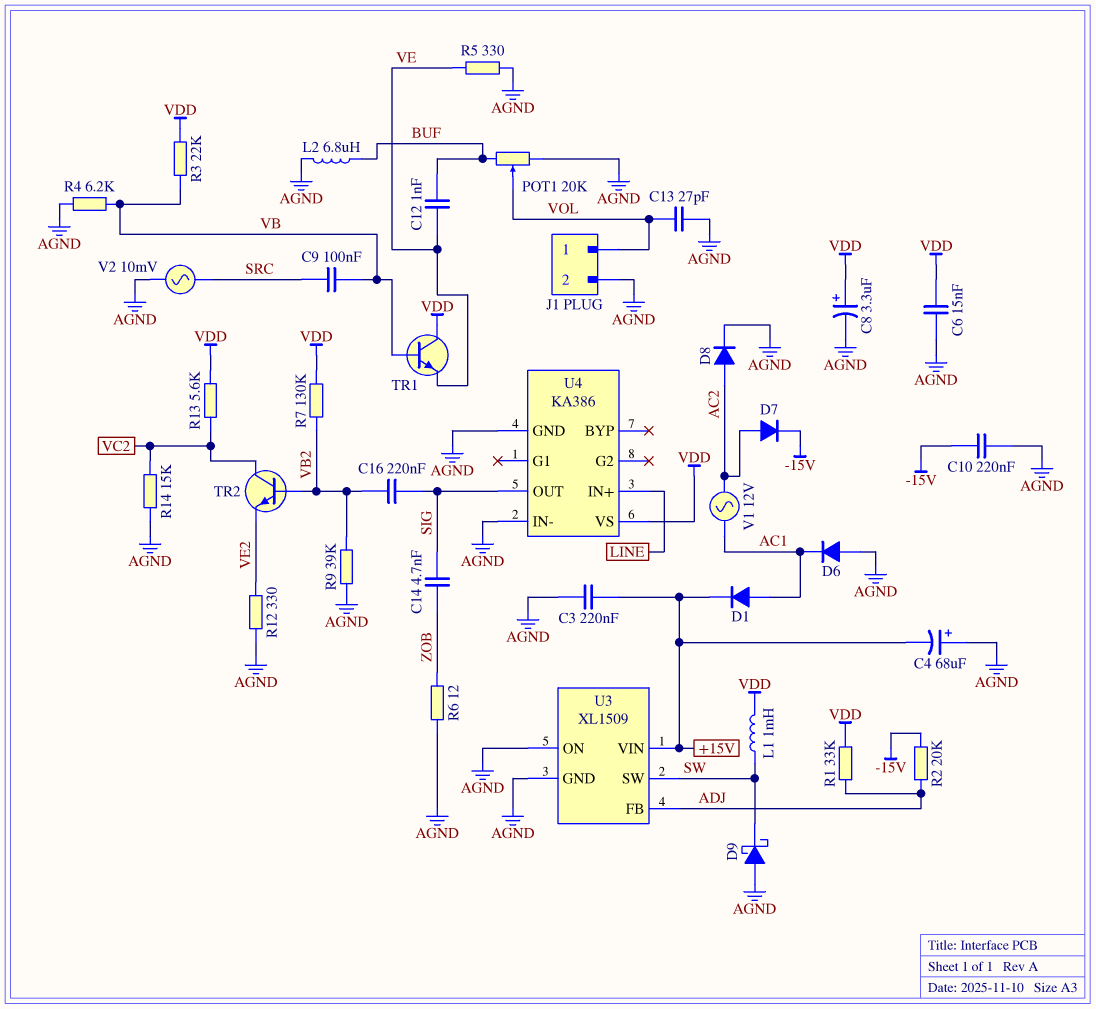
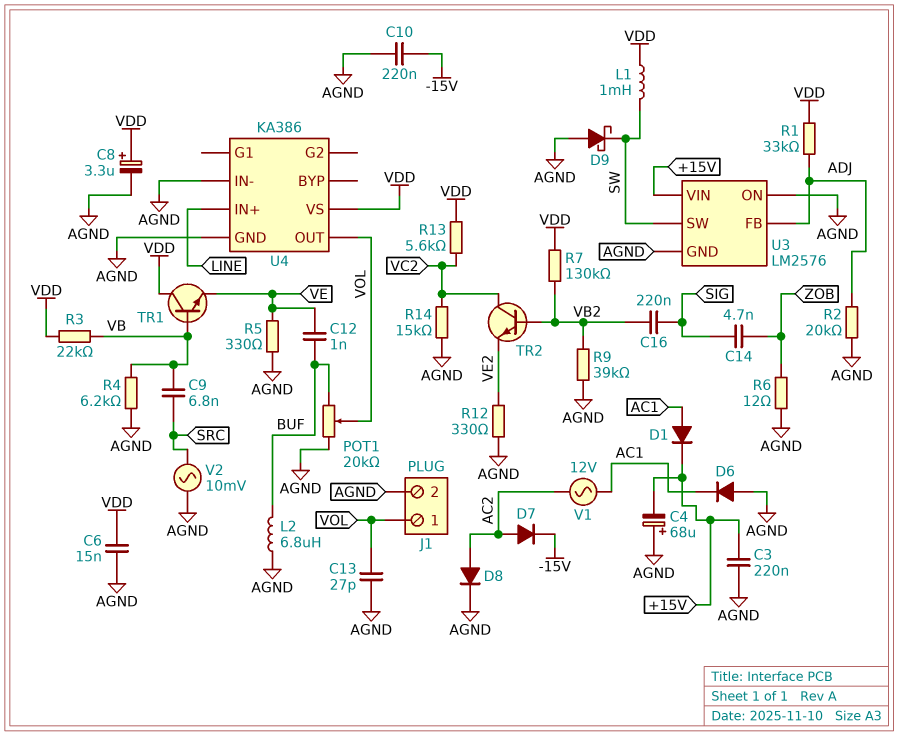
C9: 100nF (SRC, VB) -> 6.8nF (SRC, VB)
R2: 20k (-15V, ADJ) -> 20k (ADJ, AGND)
U3: XL1509 -> LM2576
U4 pin OUT: SIG -> VOL

